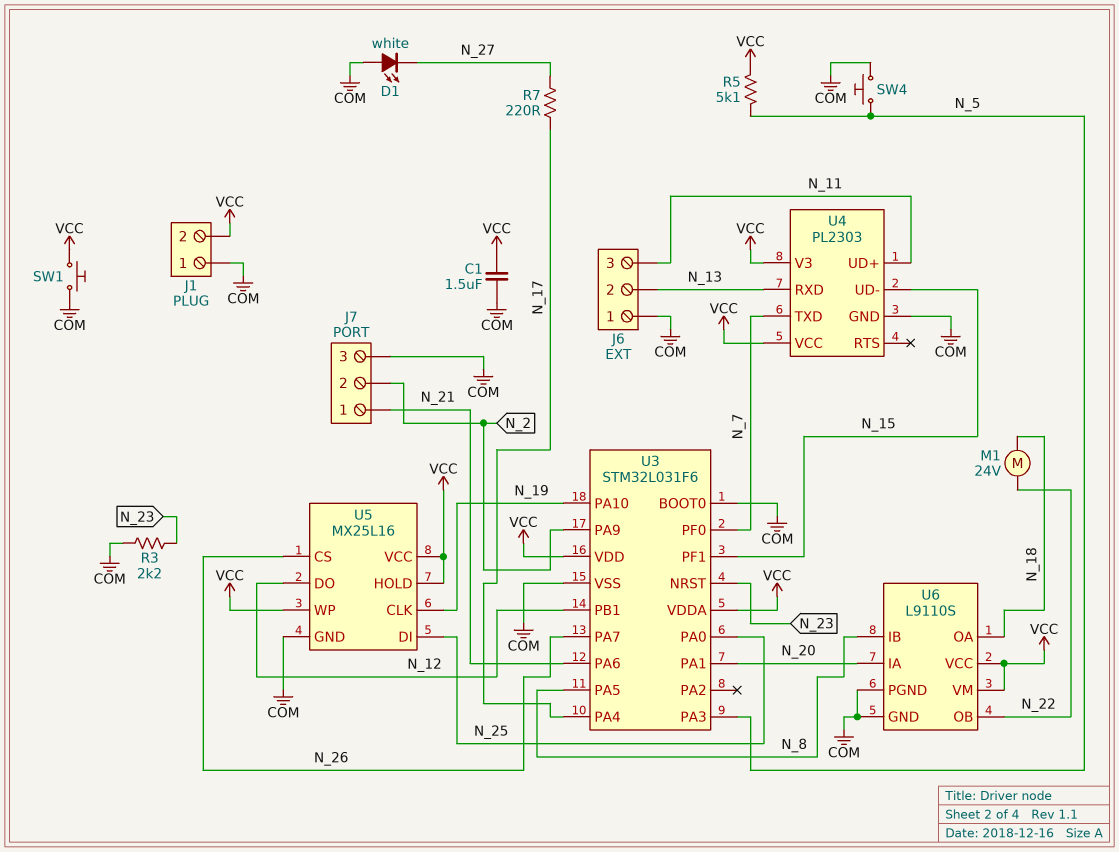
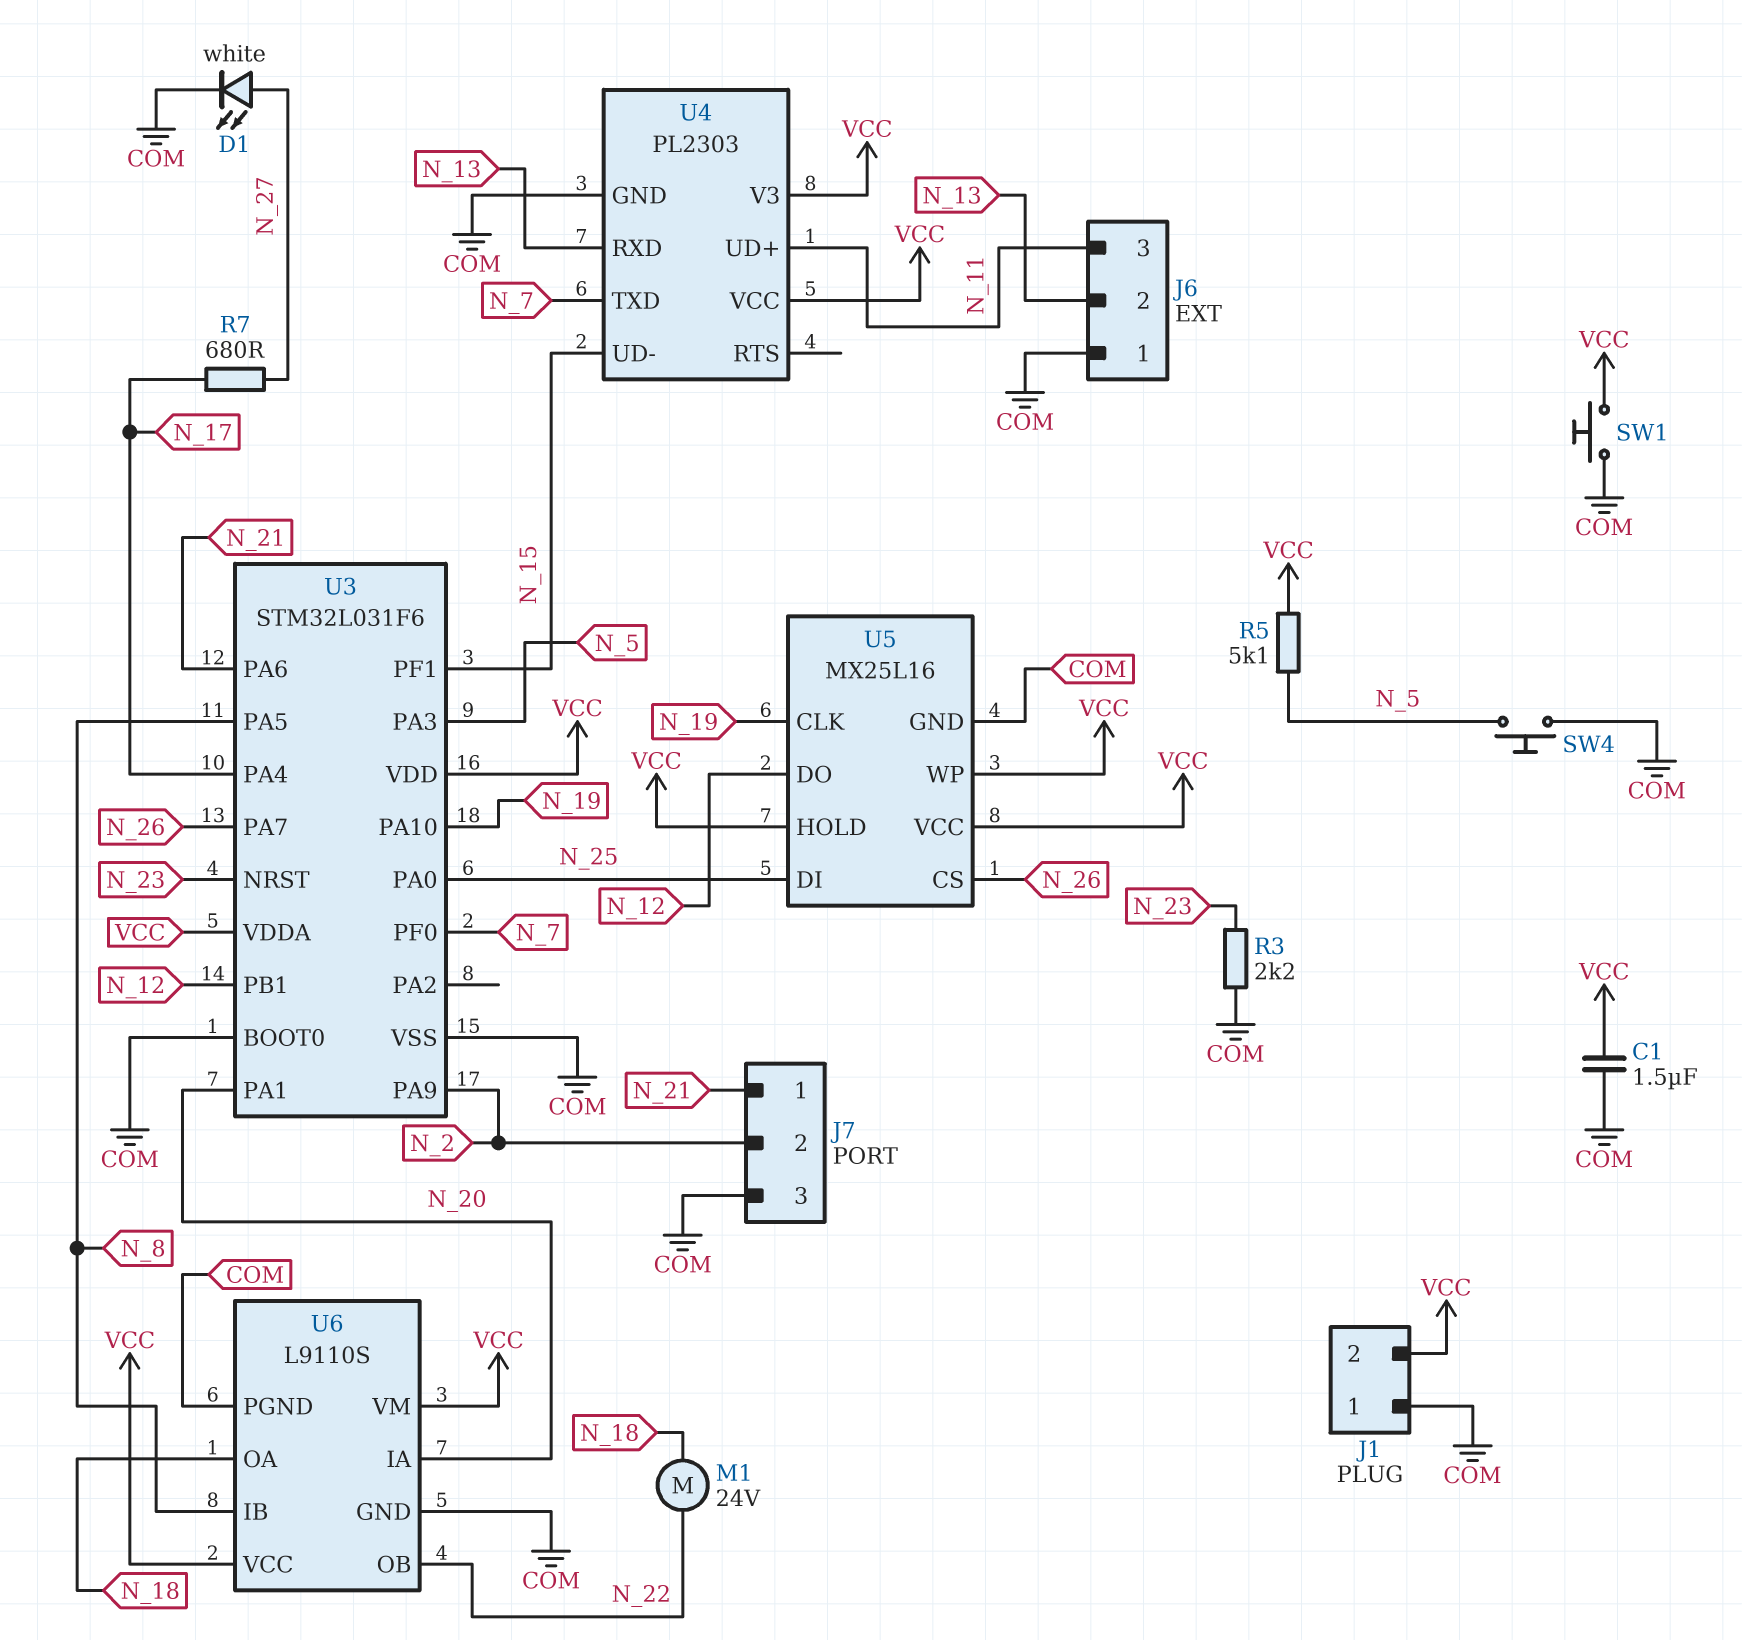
D1: LED white (A COM, K N_27) -> LED white (A N_27, K COM)
R7: 220 (N_17, N_27) -> 680 (N_17, N_27)

